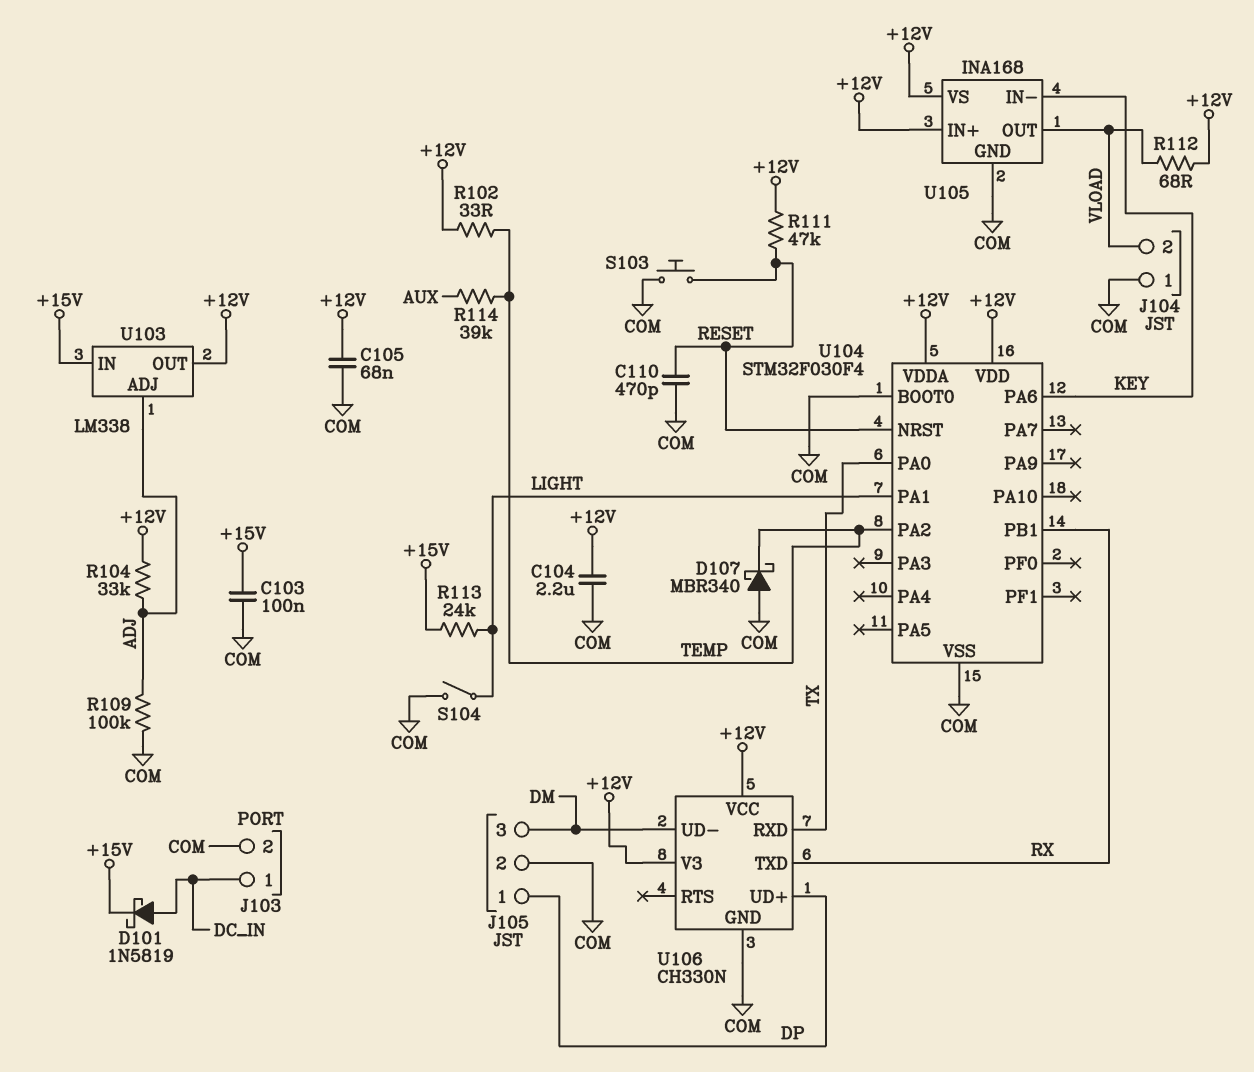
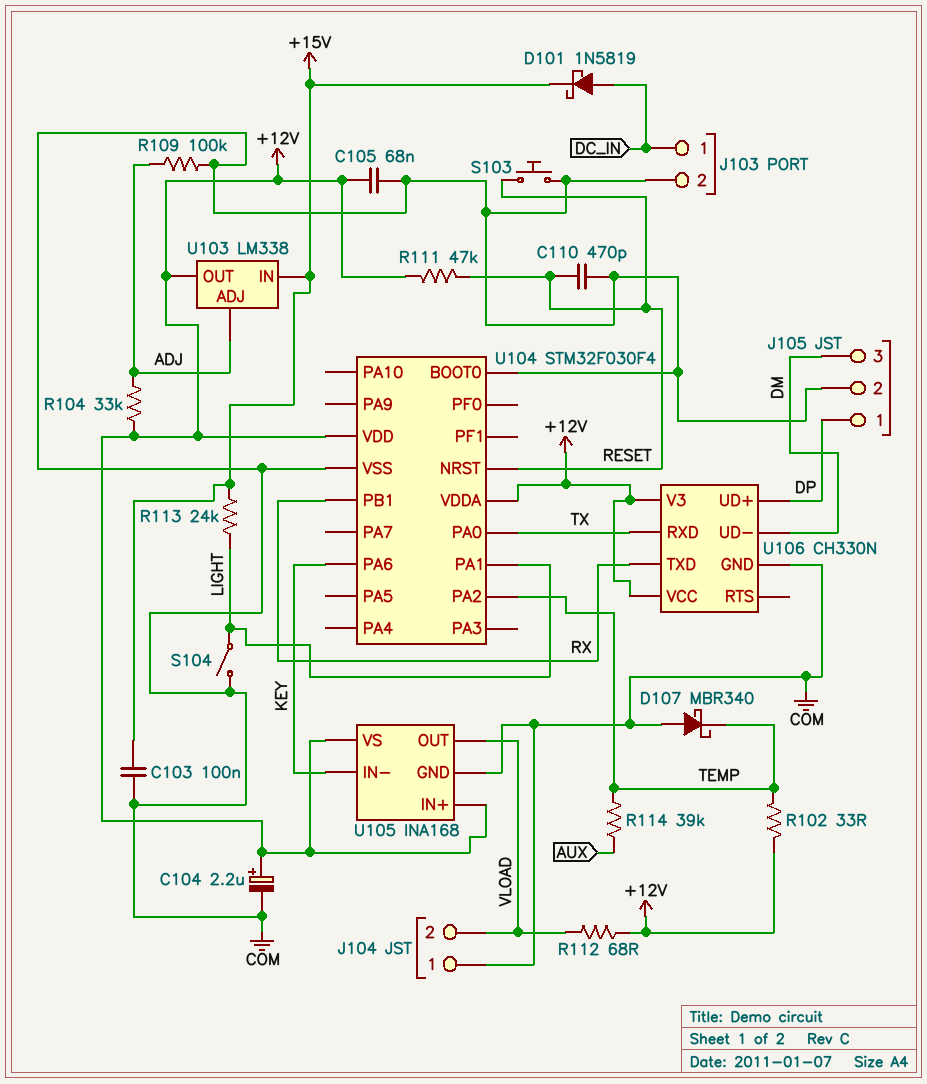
C104: 2.2uF (+12V, COM) -> 2.2uF (plus +12V, minus COM)

